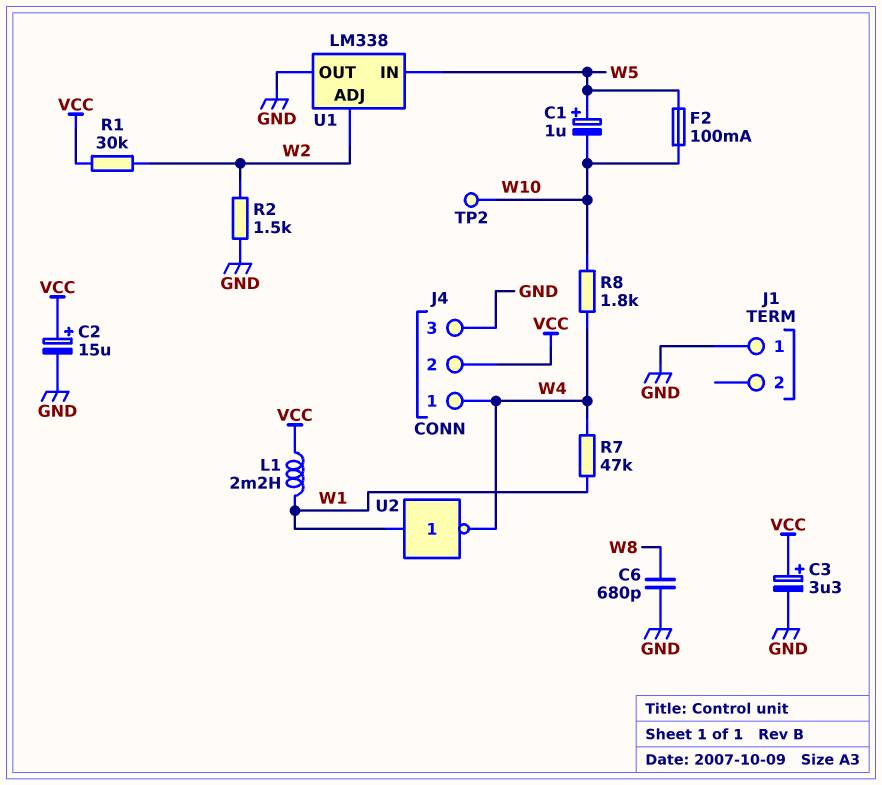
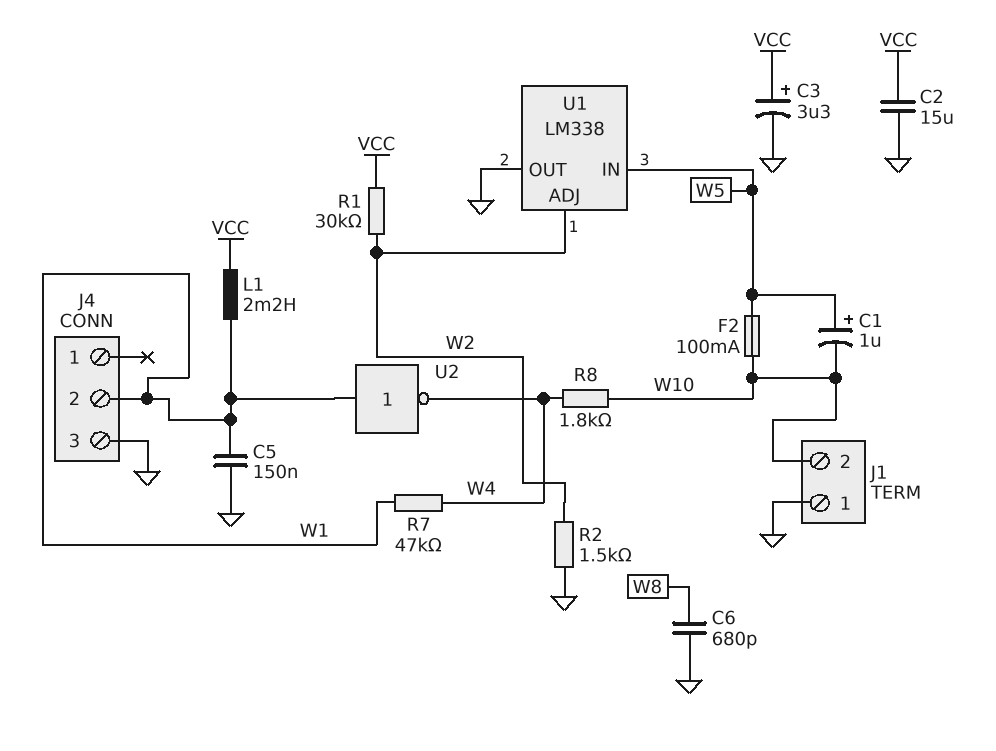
C2: 15uF (plus VCC, minus GND) -> 15uF (GND, VCC)
C5: none -> 150nF (GND, W1)
J1 pin 2: none -> W10
J4 pin 1: W4 -> none
J4 pin 2: VCC -> W1
TP2: test point (W10) -> none

